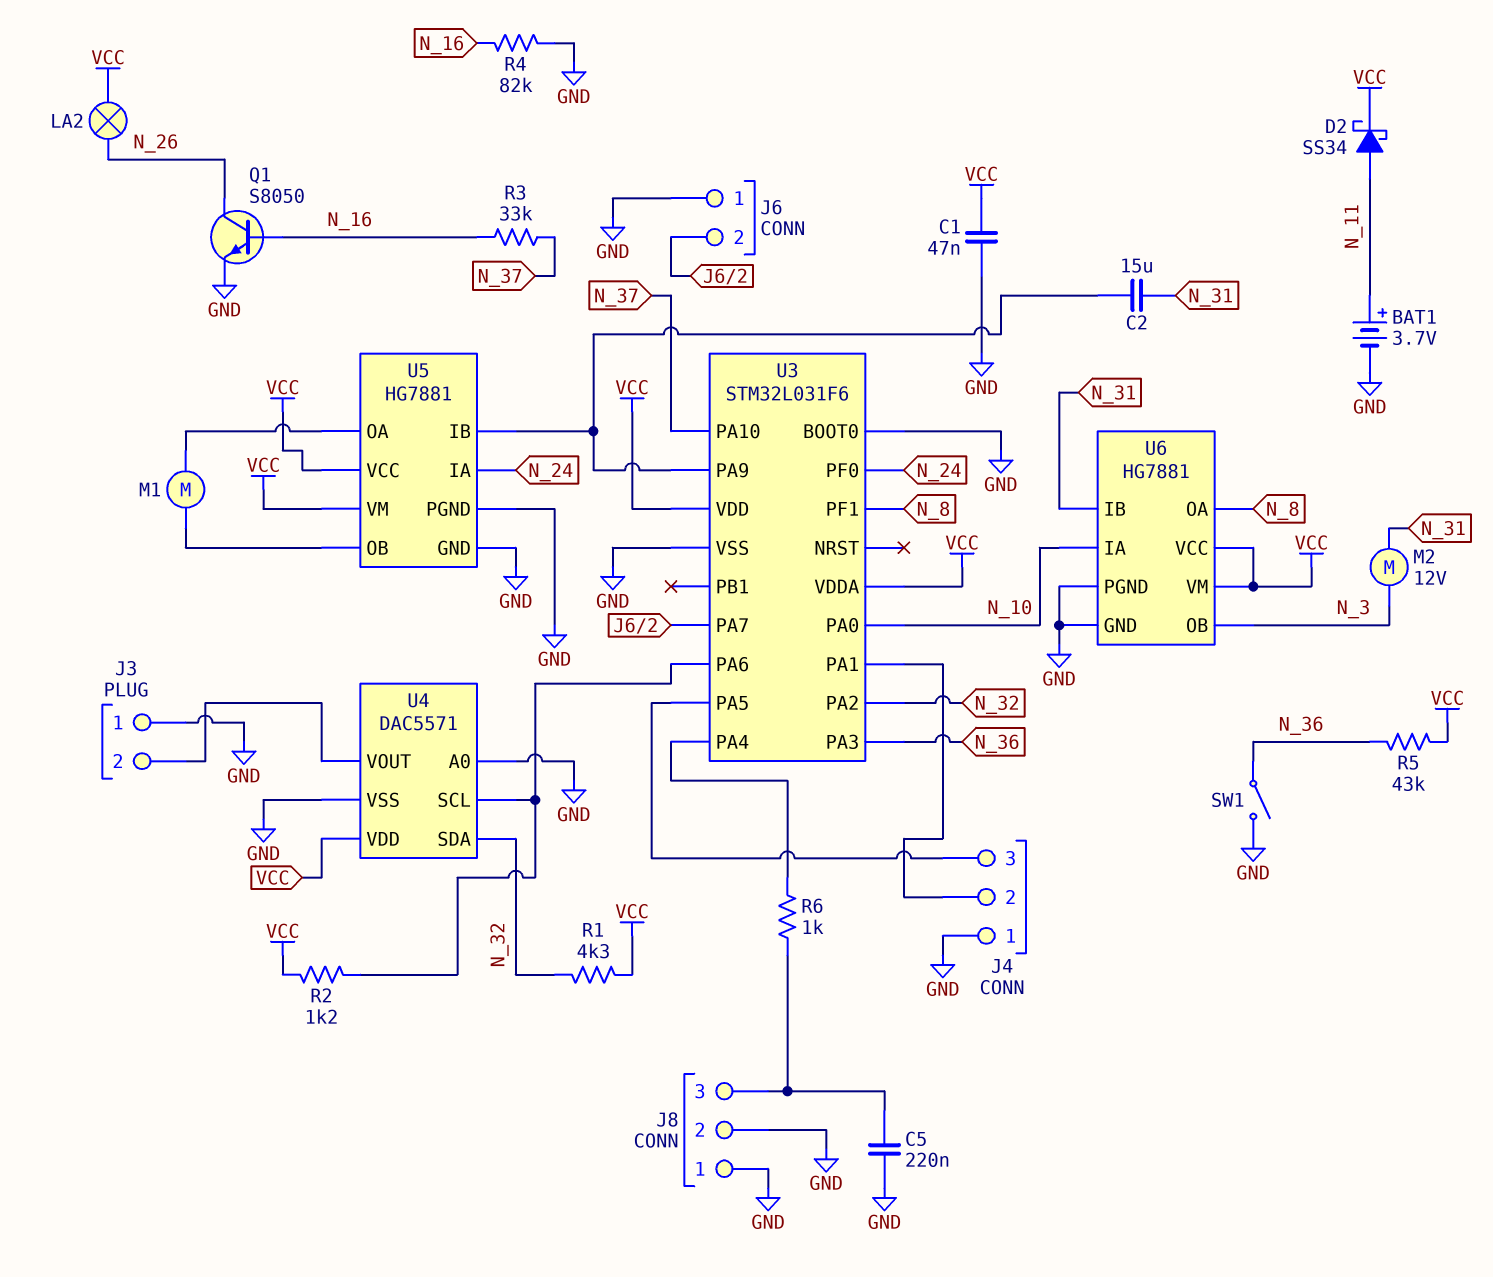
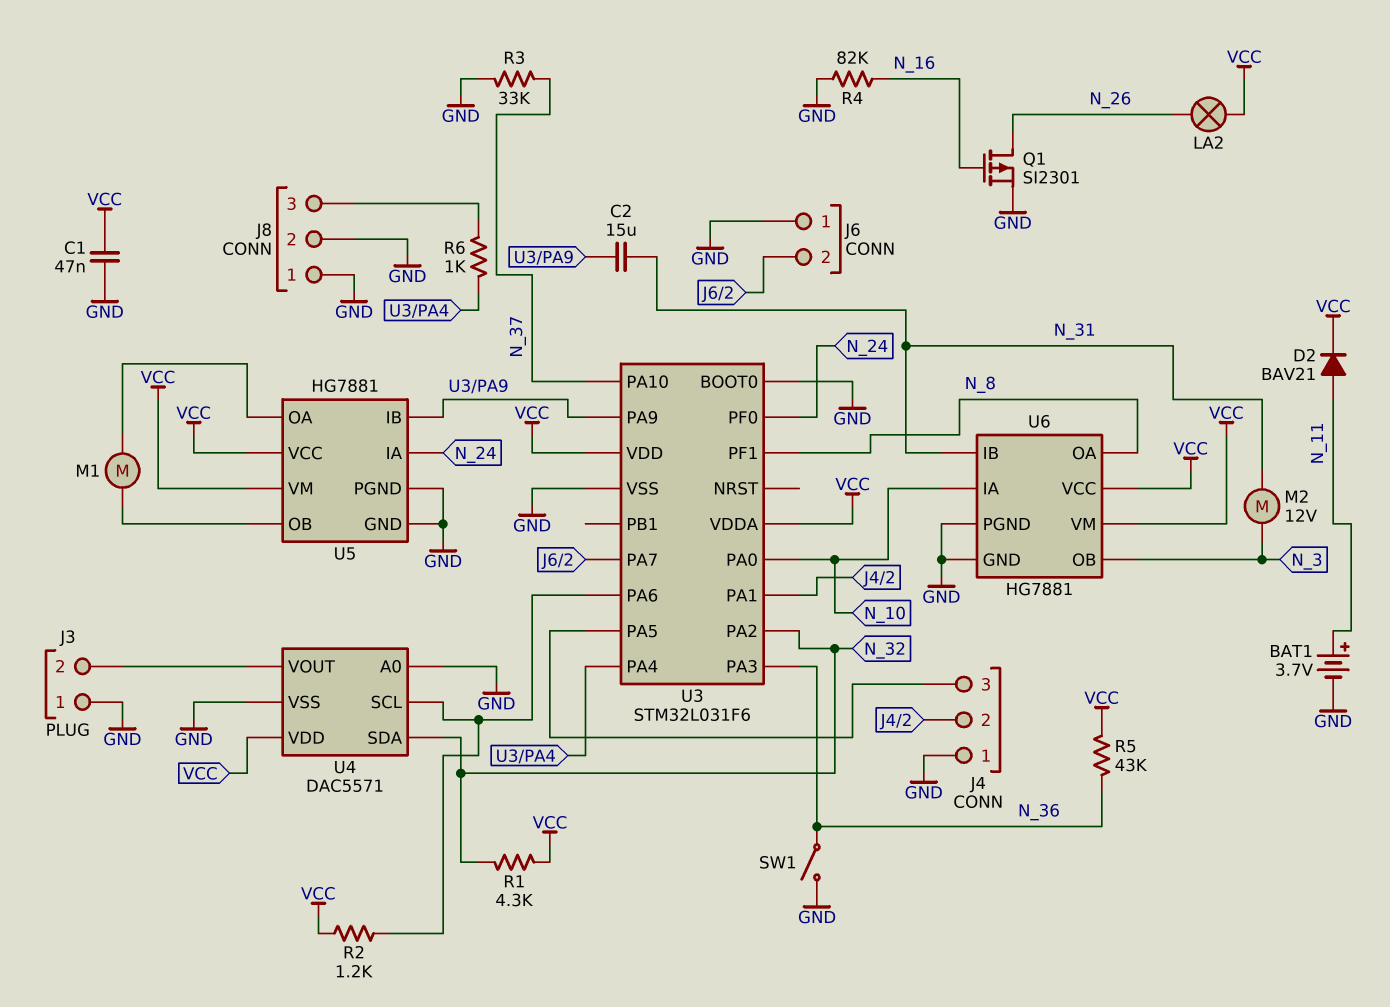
C5: 220nF (GND, J8/3) -> none
D2: schottky SS34 (A N_11, K VCC) -> diode BAV21 (A N_11, K VCC)
Q1: NPN S8050 (B N_16, C N_26, E GND) -> PMOS SI2301 (G N_16, D N_26, S GND)
R3: 33k (N_16, N_37) -> 33k (GND, N_37)

